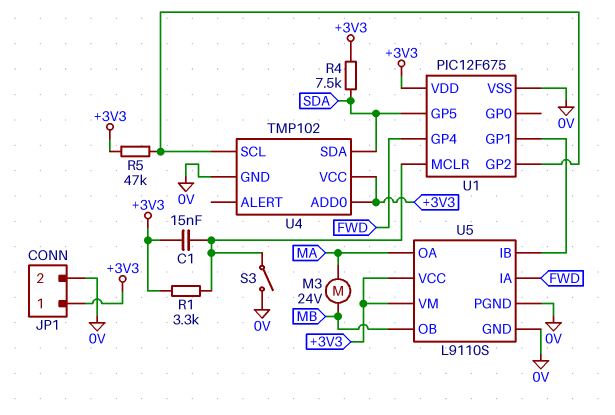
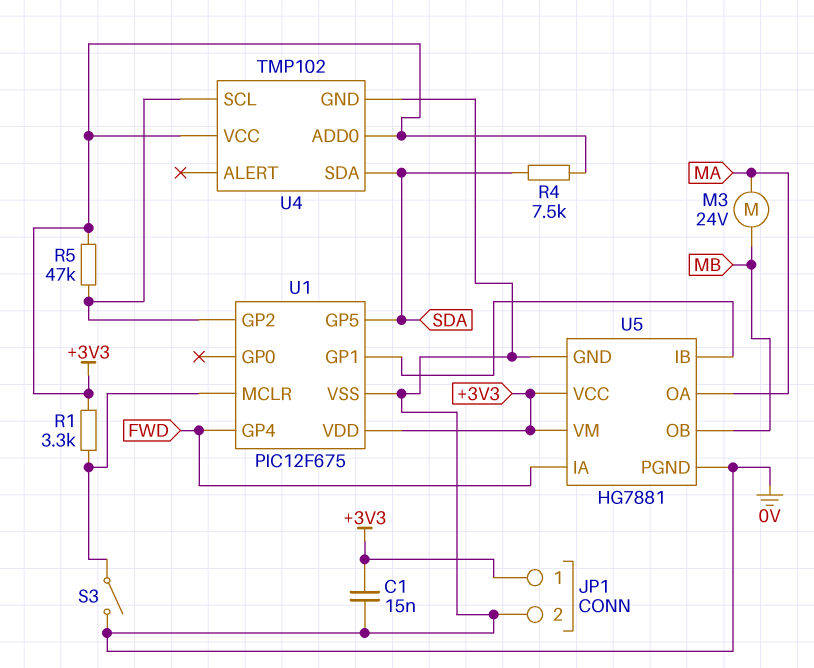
C1: 15nF (+3V3, U1/MCLR) -> 15nF (+3V3, 0V)
U5: L9110S -> HG7881

